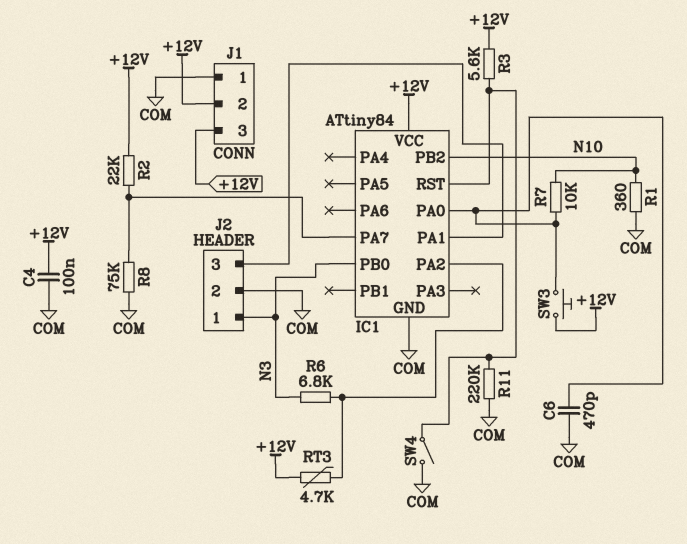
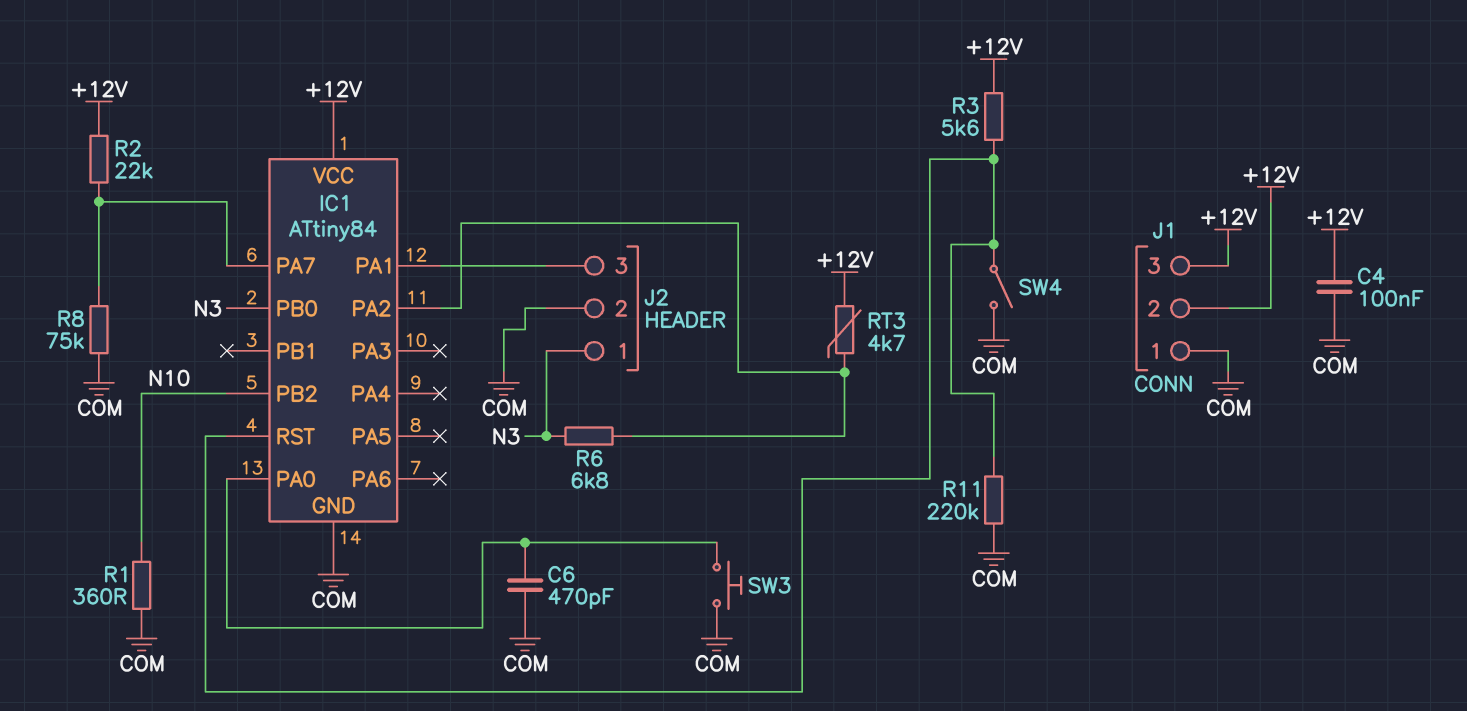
R7: 10k (IC1/PA0, N10) -> none
SW3: button (+12V, IC1/PA0) -> button (COM, IC1/PA0)

